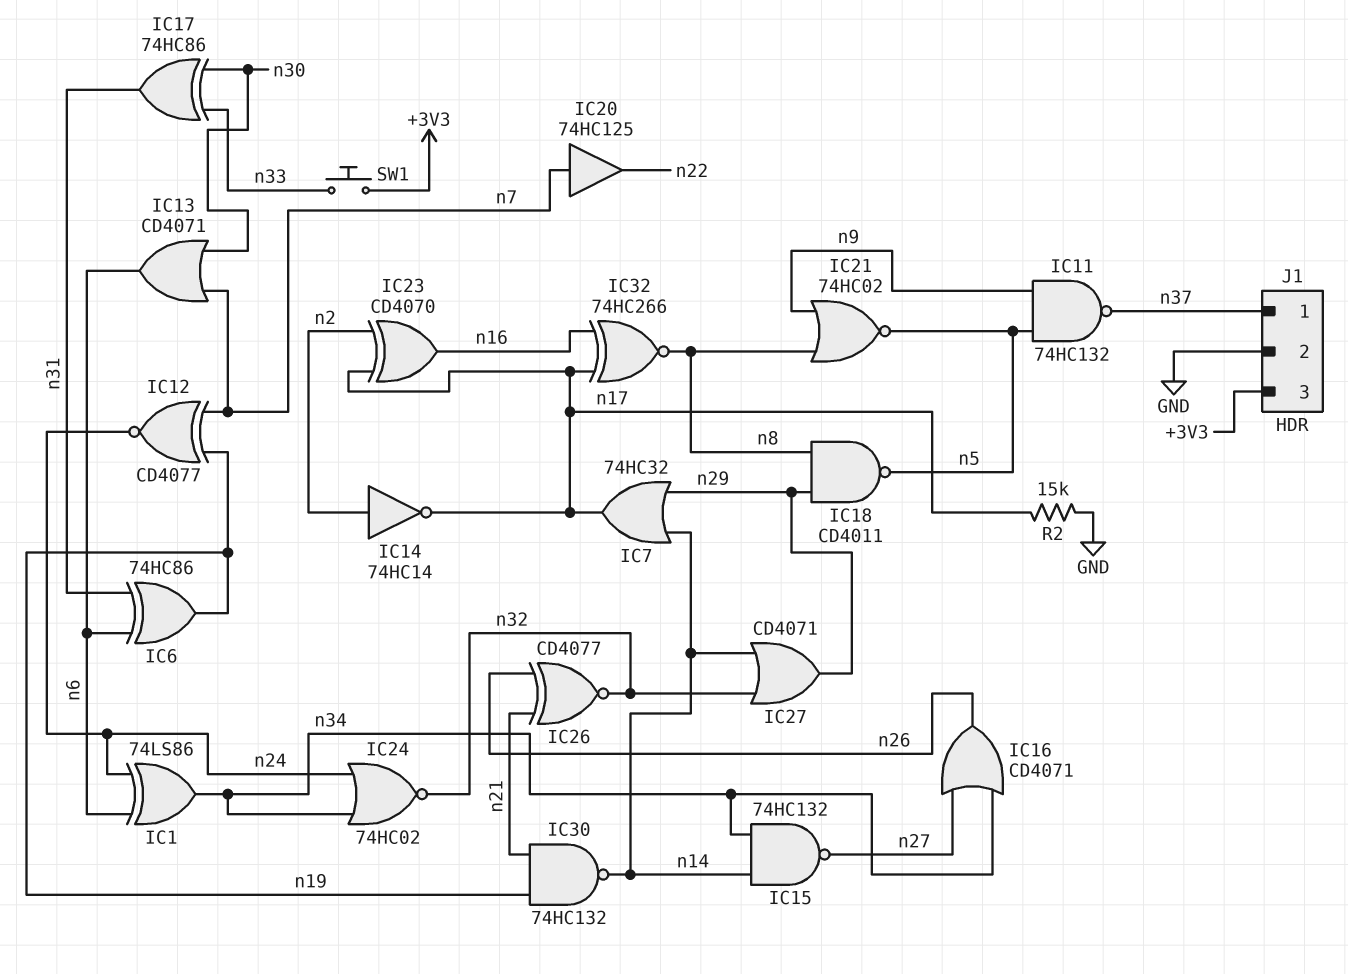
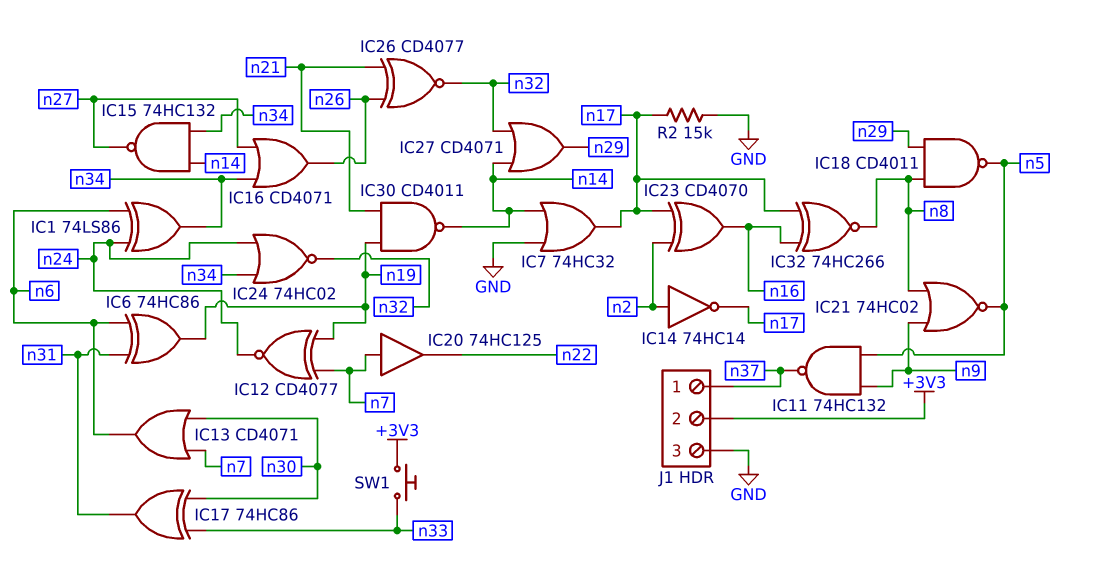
IC7: OR 74HC32 (in n14, in n29, out n17) -> OR 74HC32 (in GND, in n14, out n17)
IC30: NAND 74HC132 (in n19, in n21, out n14) -> NAND CD4011 (in n19, in n21, out n14)
J1 pin 2: GND -> +3V3
J1 pin 3: +3V3 -> GND

